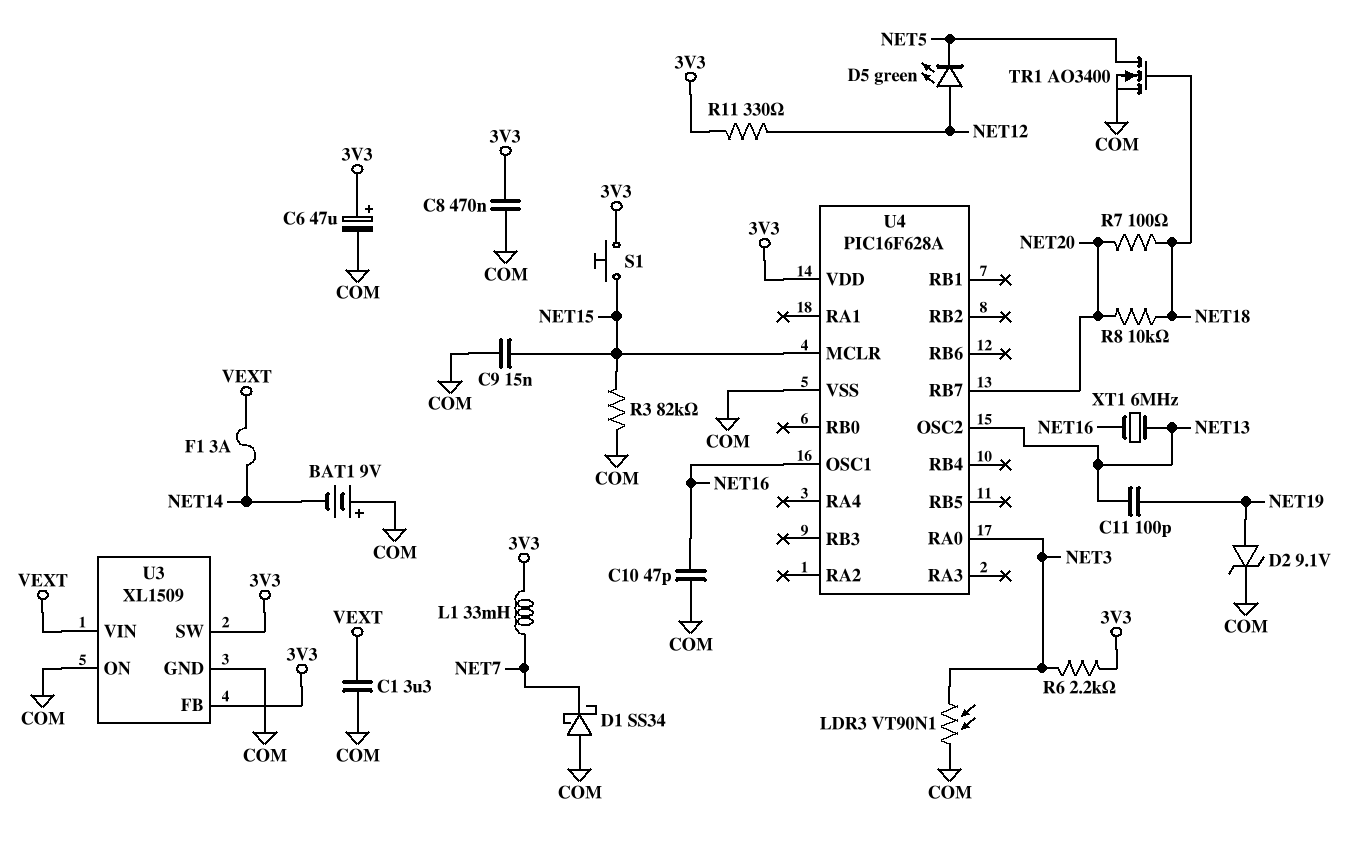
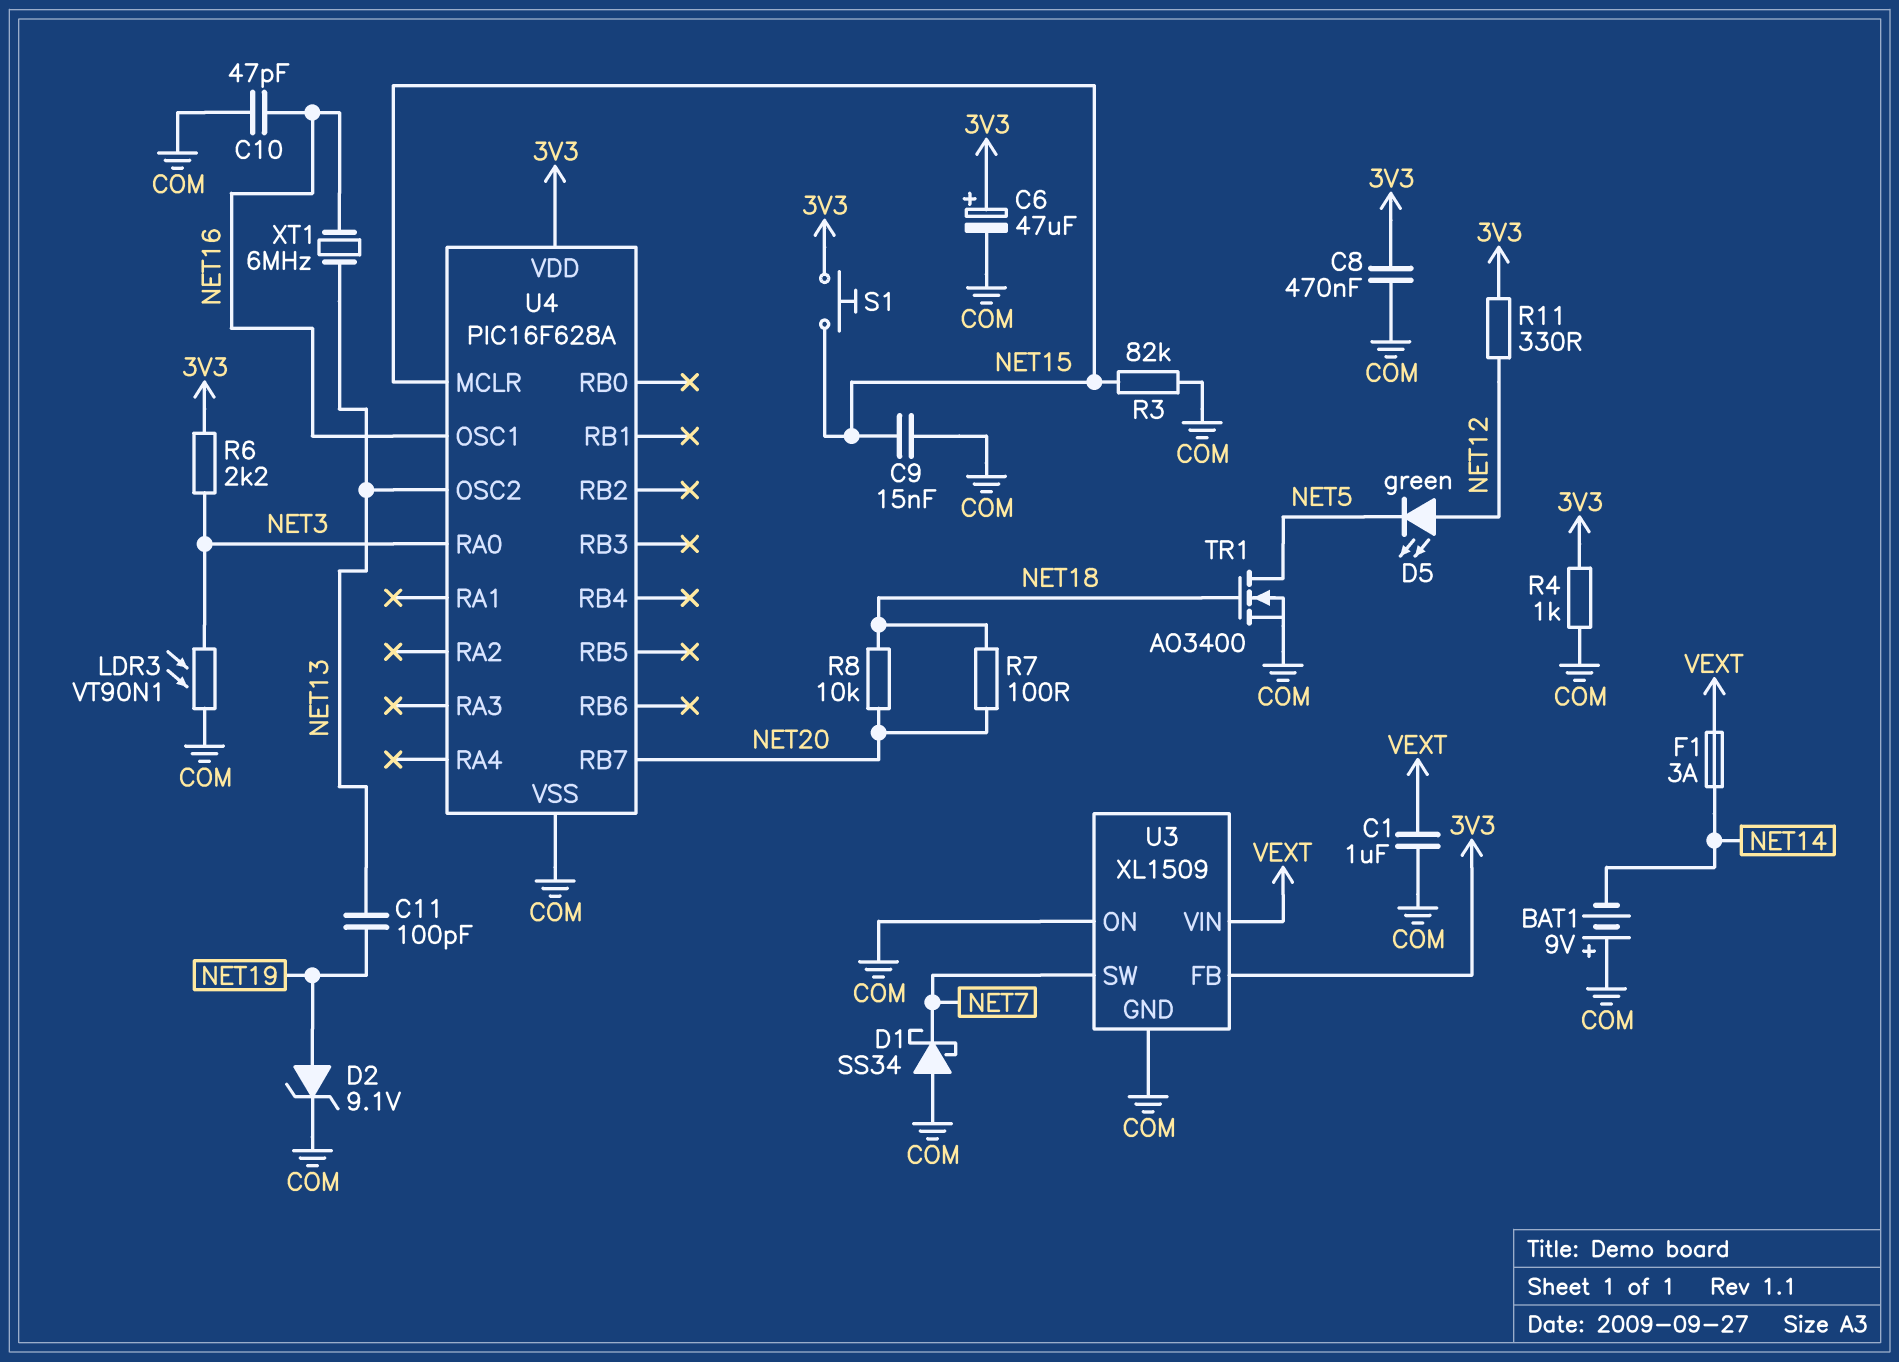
C1: 3.3uF (COM, VEXT) -> 1uF (COM, VEXT)
L1: 33mH (3V3, NET7) -> none
R4: none -> 1k (3V3, COM)
U3 pin SW: 3V3 -> NET7

